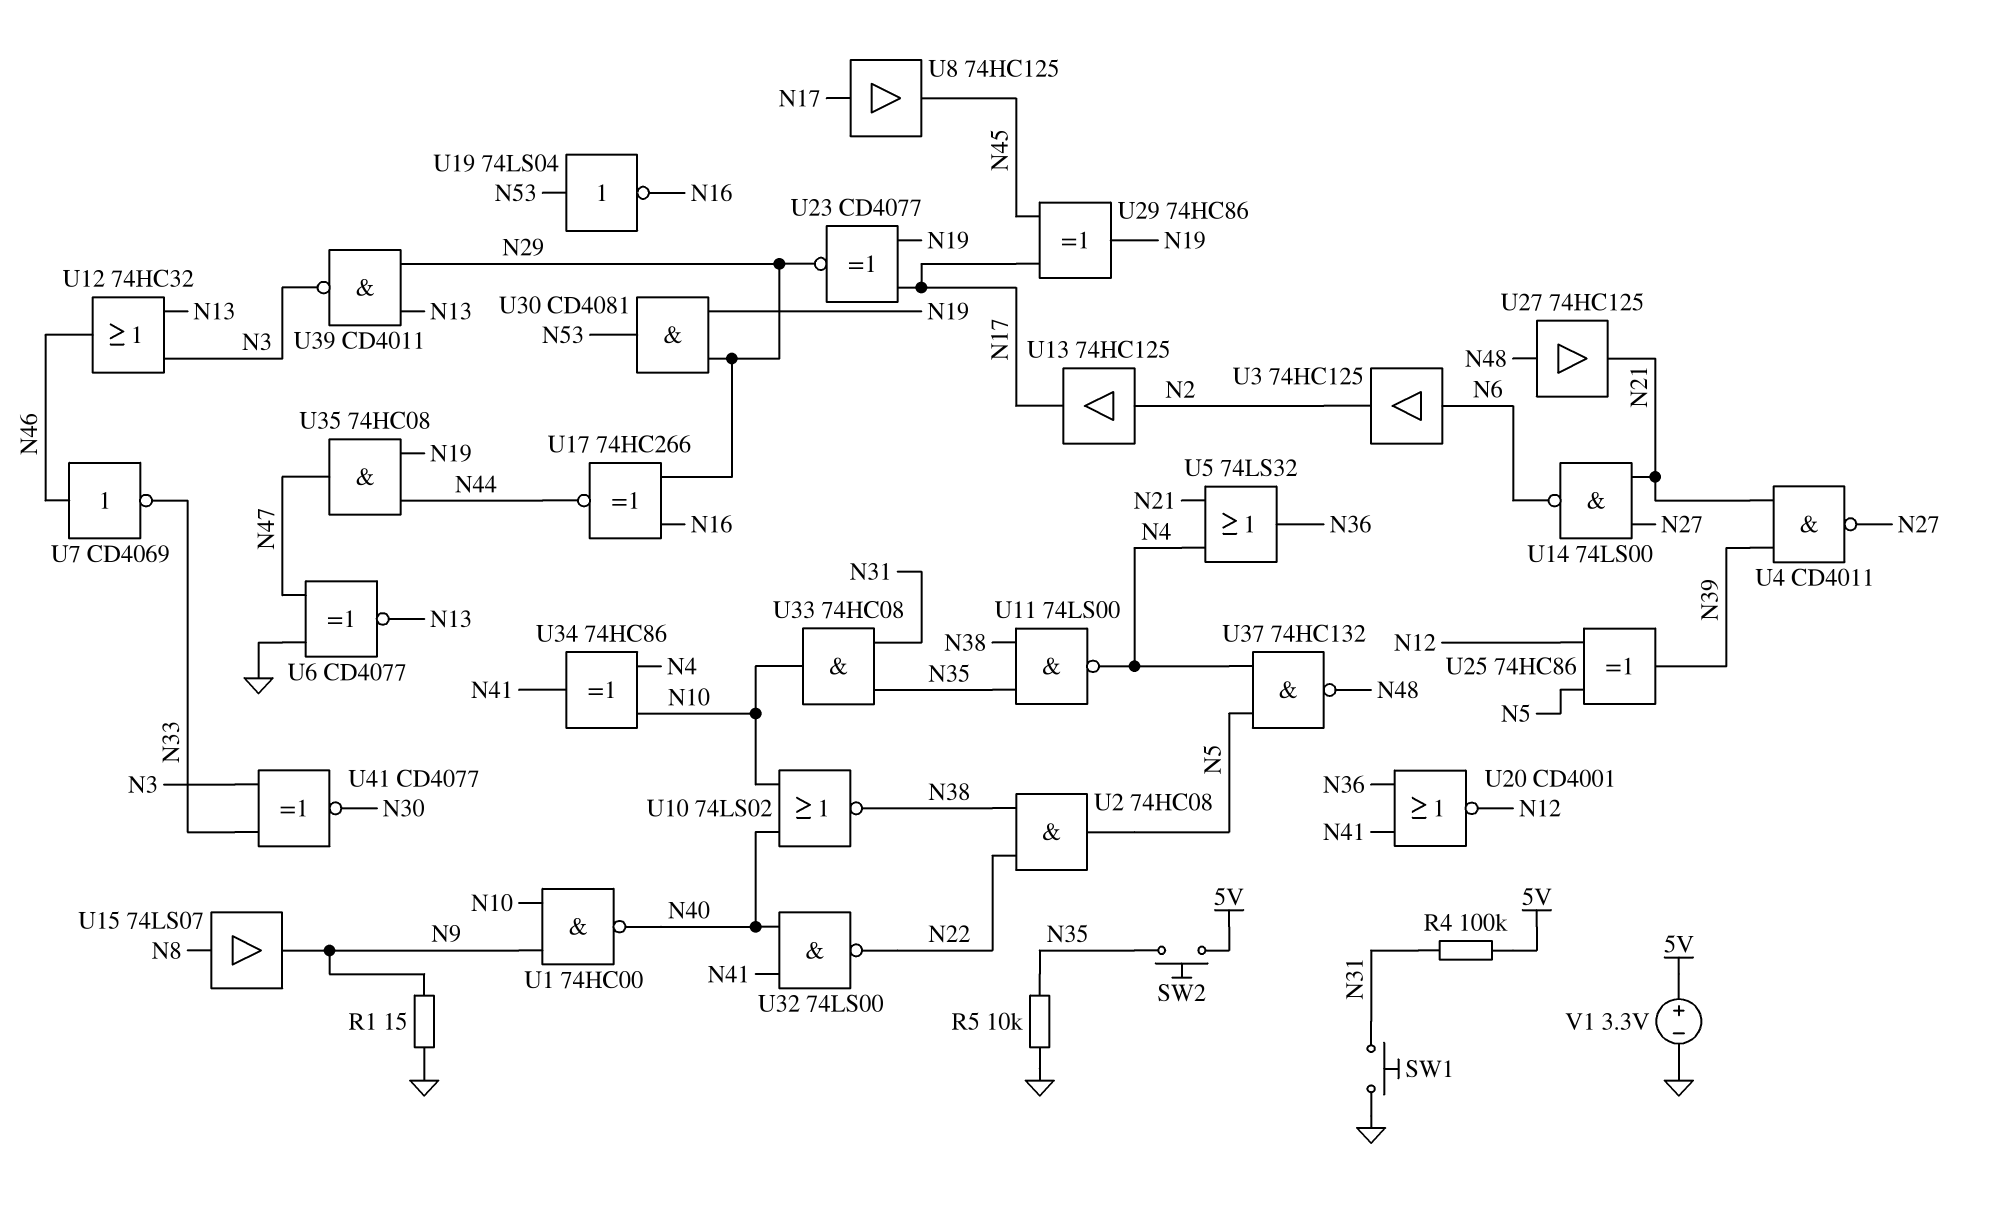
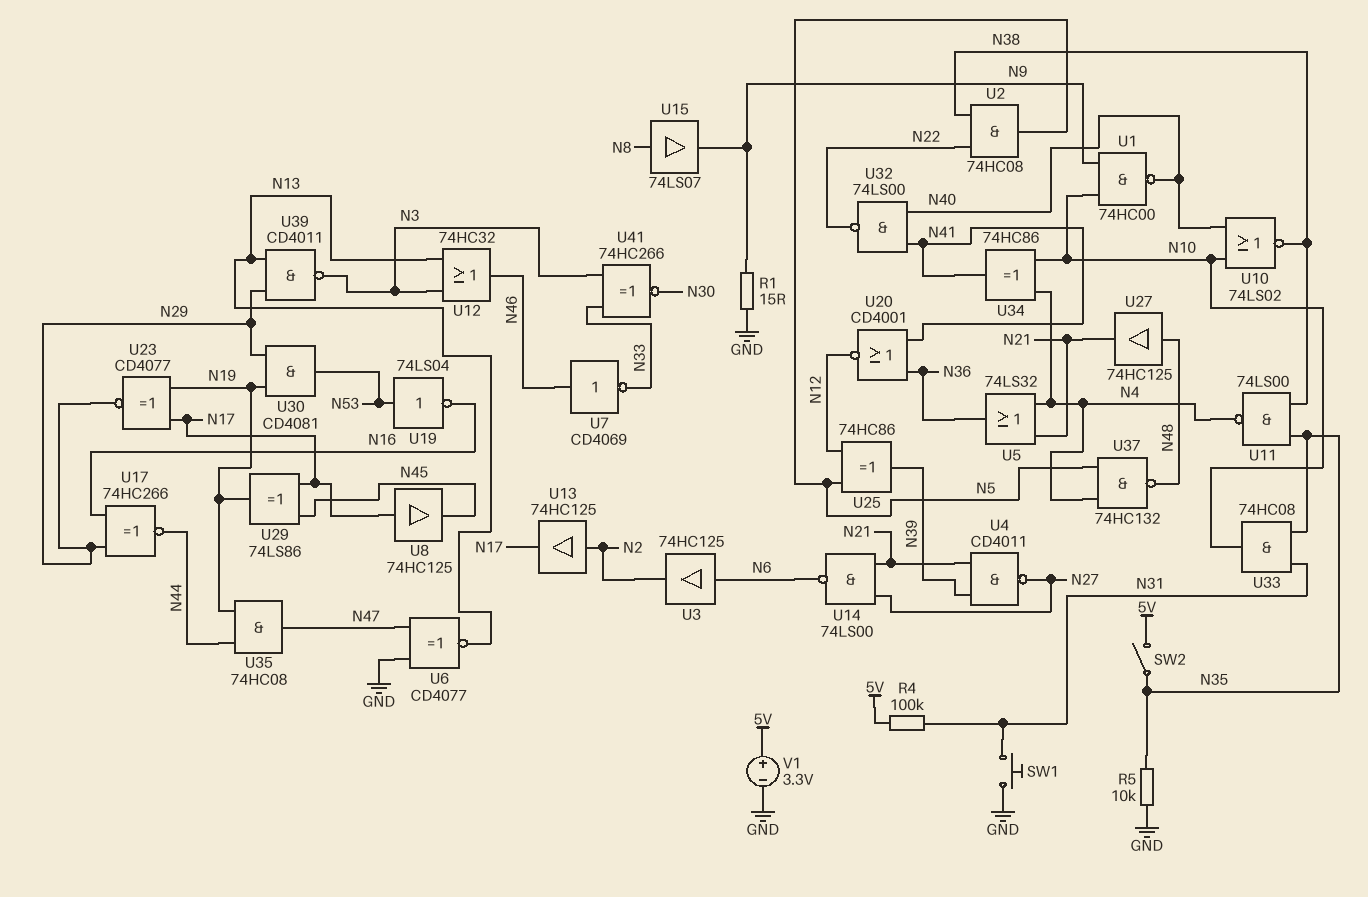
SW2: button (5V, N35) -> switch (5V, N35)
U29: XOR 74HC86 (in N17, in N45, out N19) -> XOR 74LS86 (in N17, in N45, out N19)
U41: XNOR CD4077 (in N3, in N33, out N30) -> XNOR 74HC266 (in N3, in N33, out N30)

